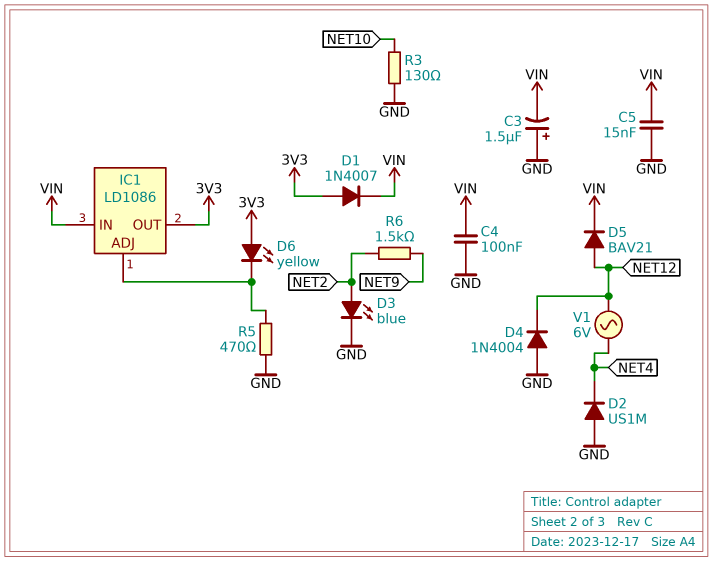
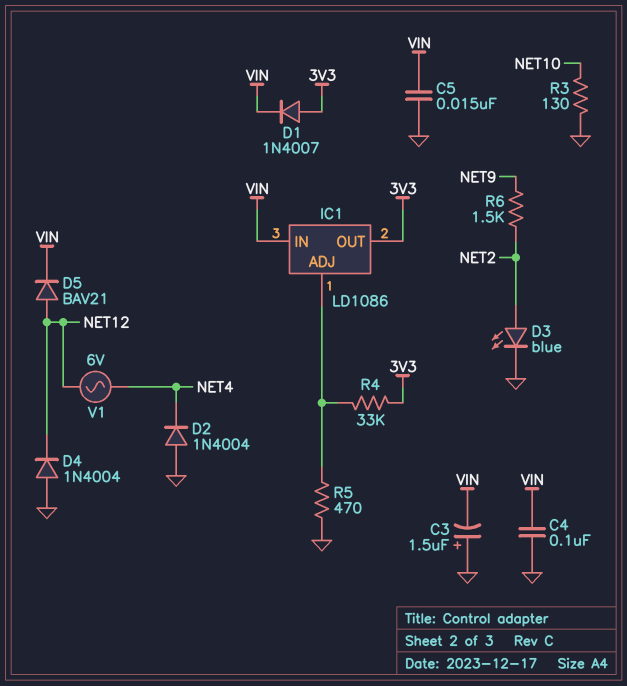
D2: diode US1M (A GND, K NET4) -> diode 1N4004 (A GND, K NET4)
D6: LED yellow (A 3V3, K IC1/ADJ) -> none
R4: none -> 33k (3V3, IC1/ADJ)

